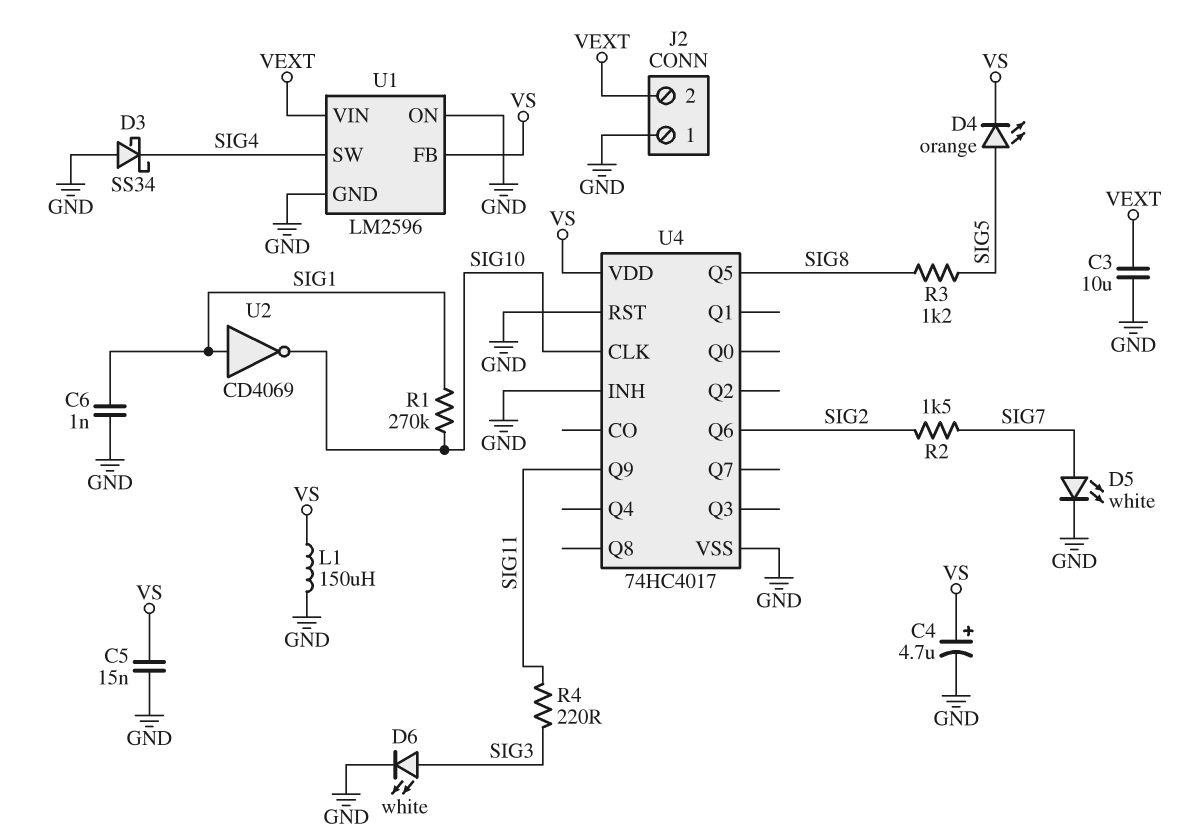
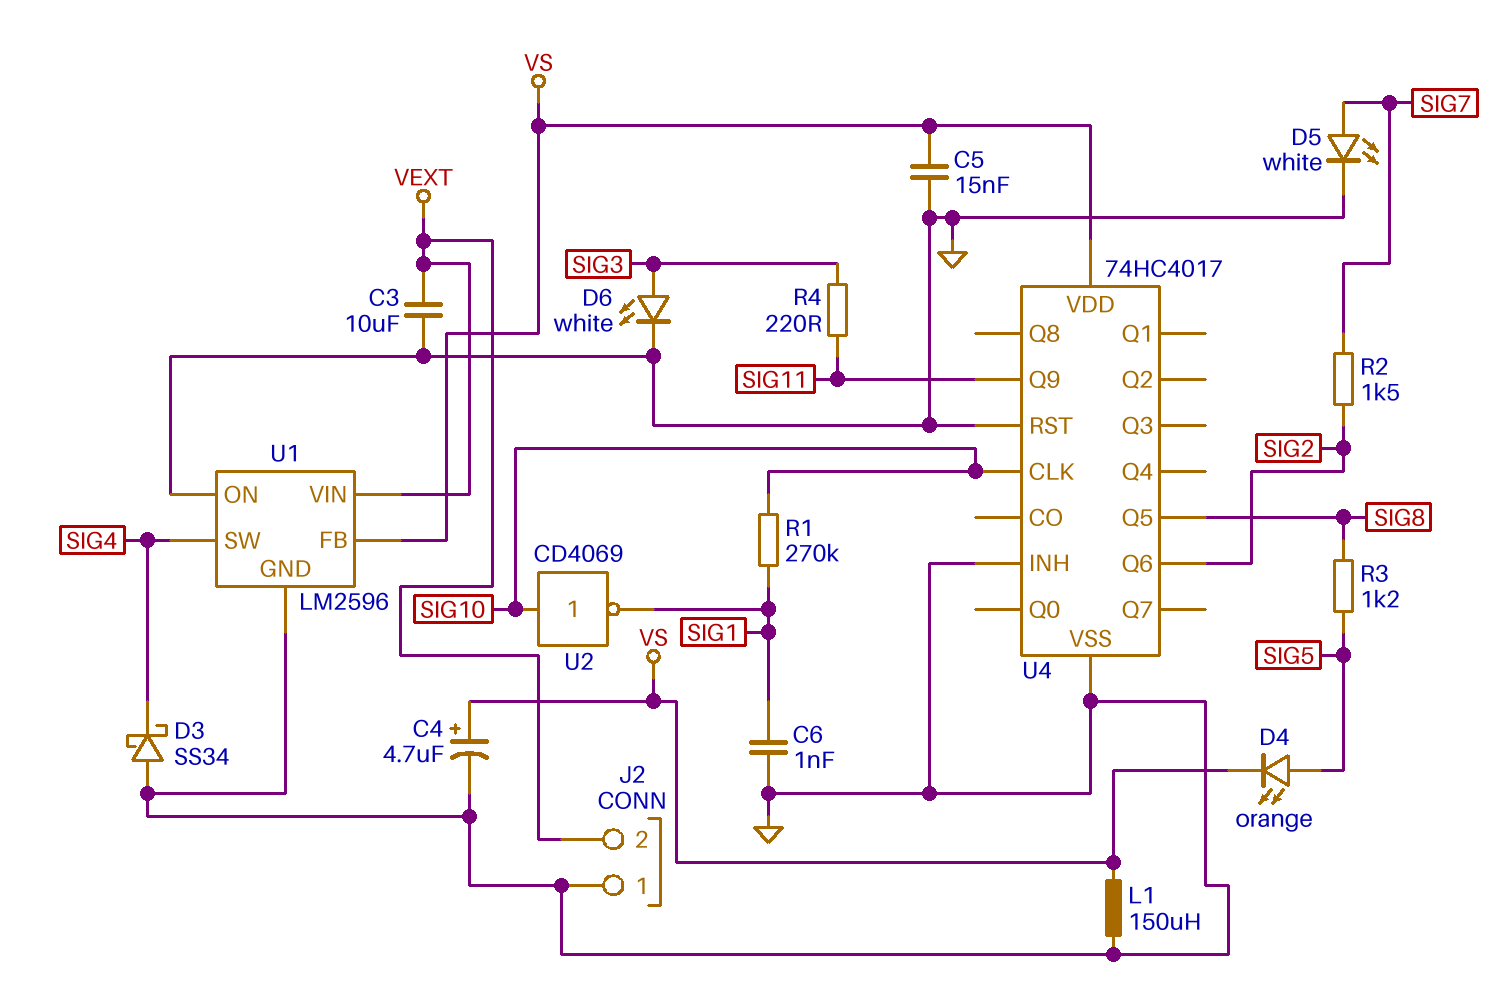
U2: NOT CD4069 (in SIG1, out SIG10) -> NOT CD4069 (in SIG10, out SIG1)

